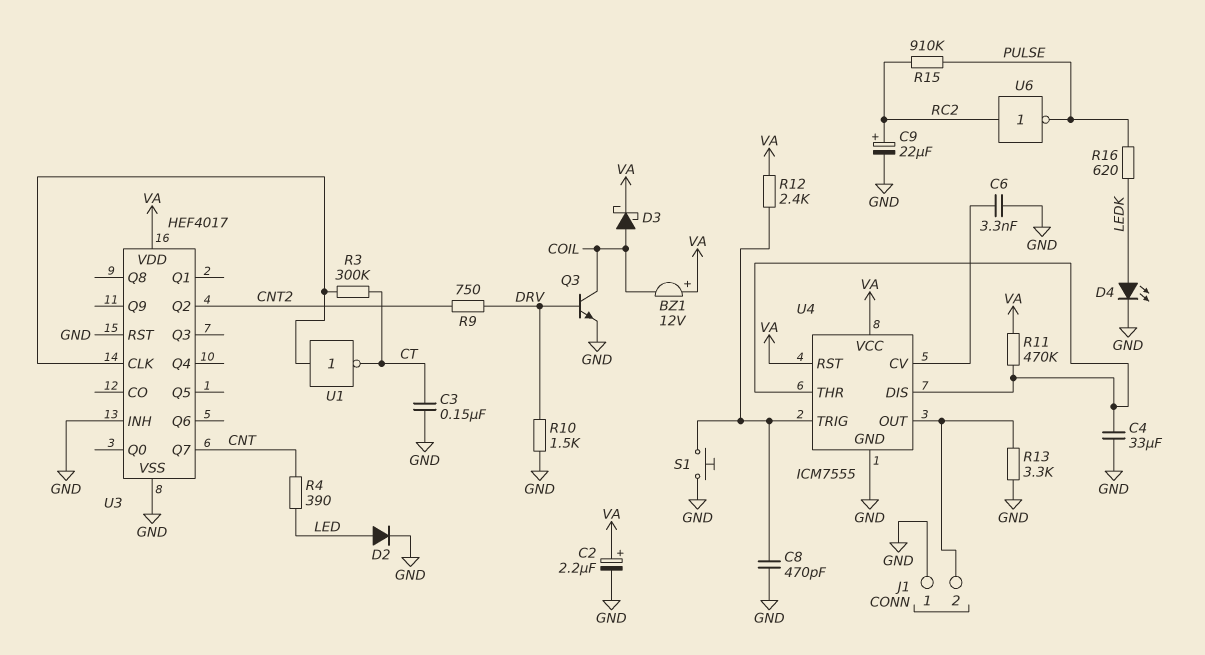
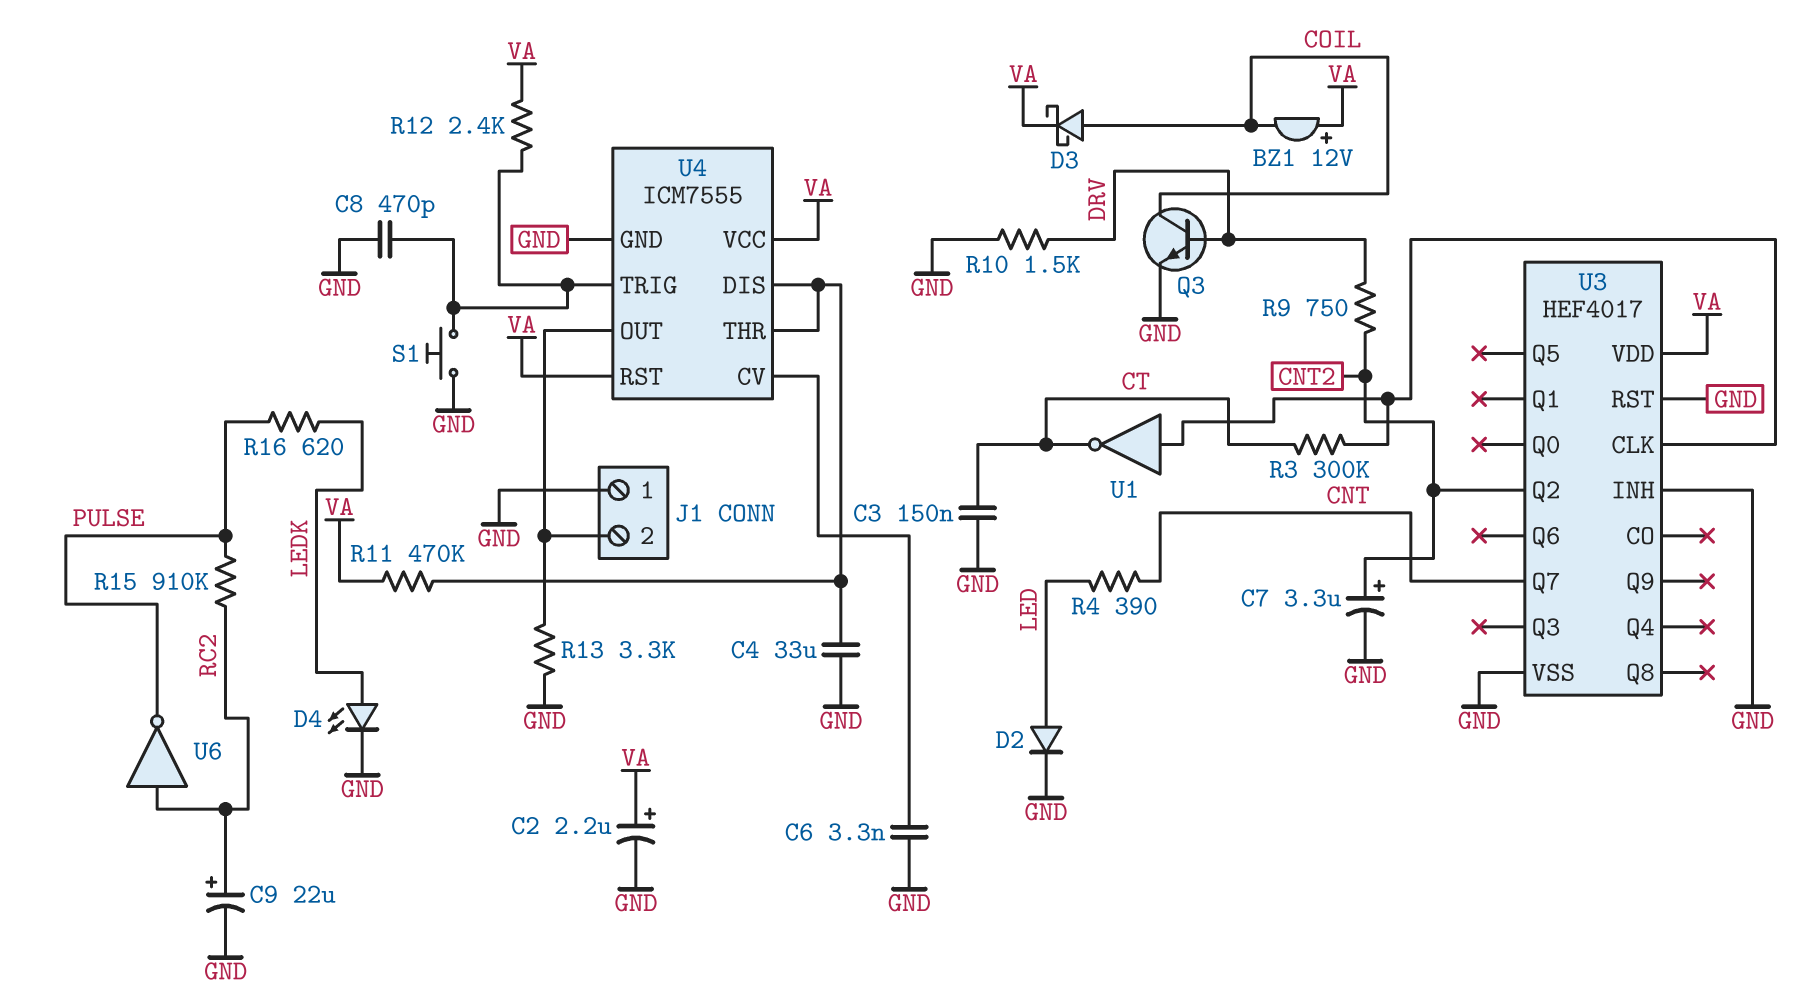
C7: none -> 3.3uF (plus CNT2, minus GND)

